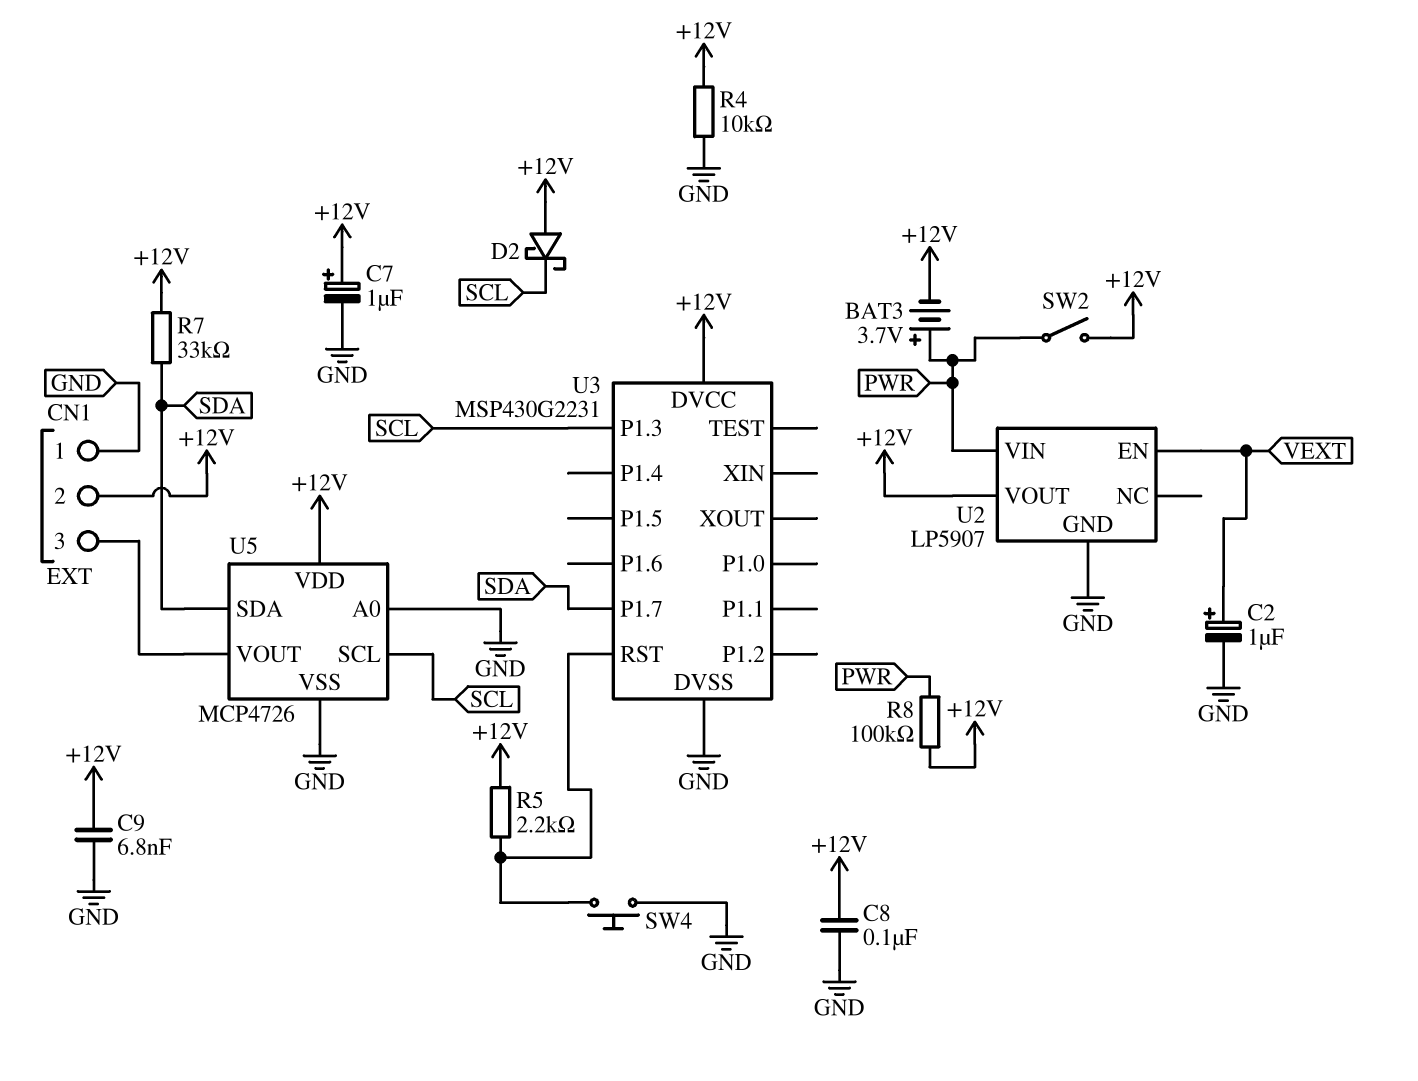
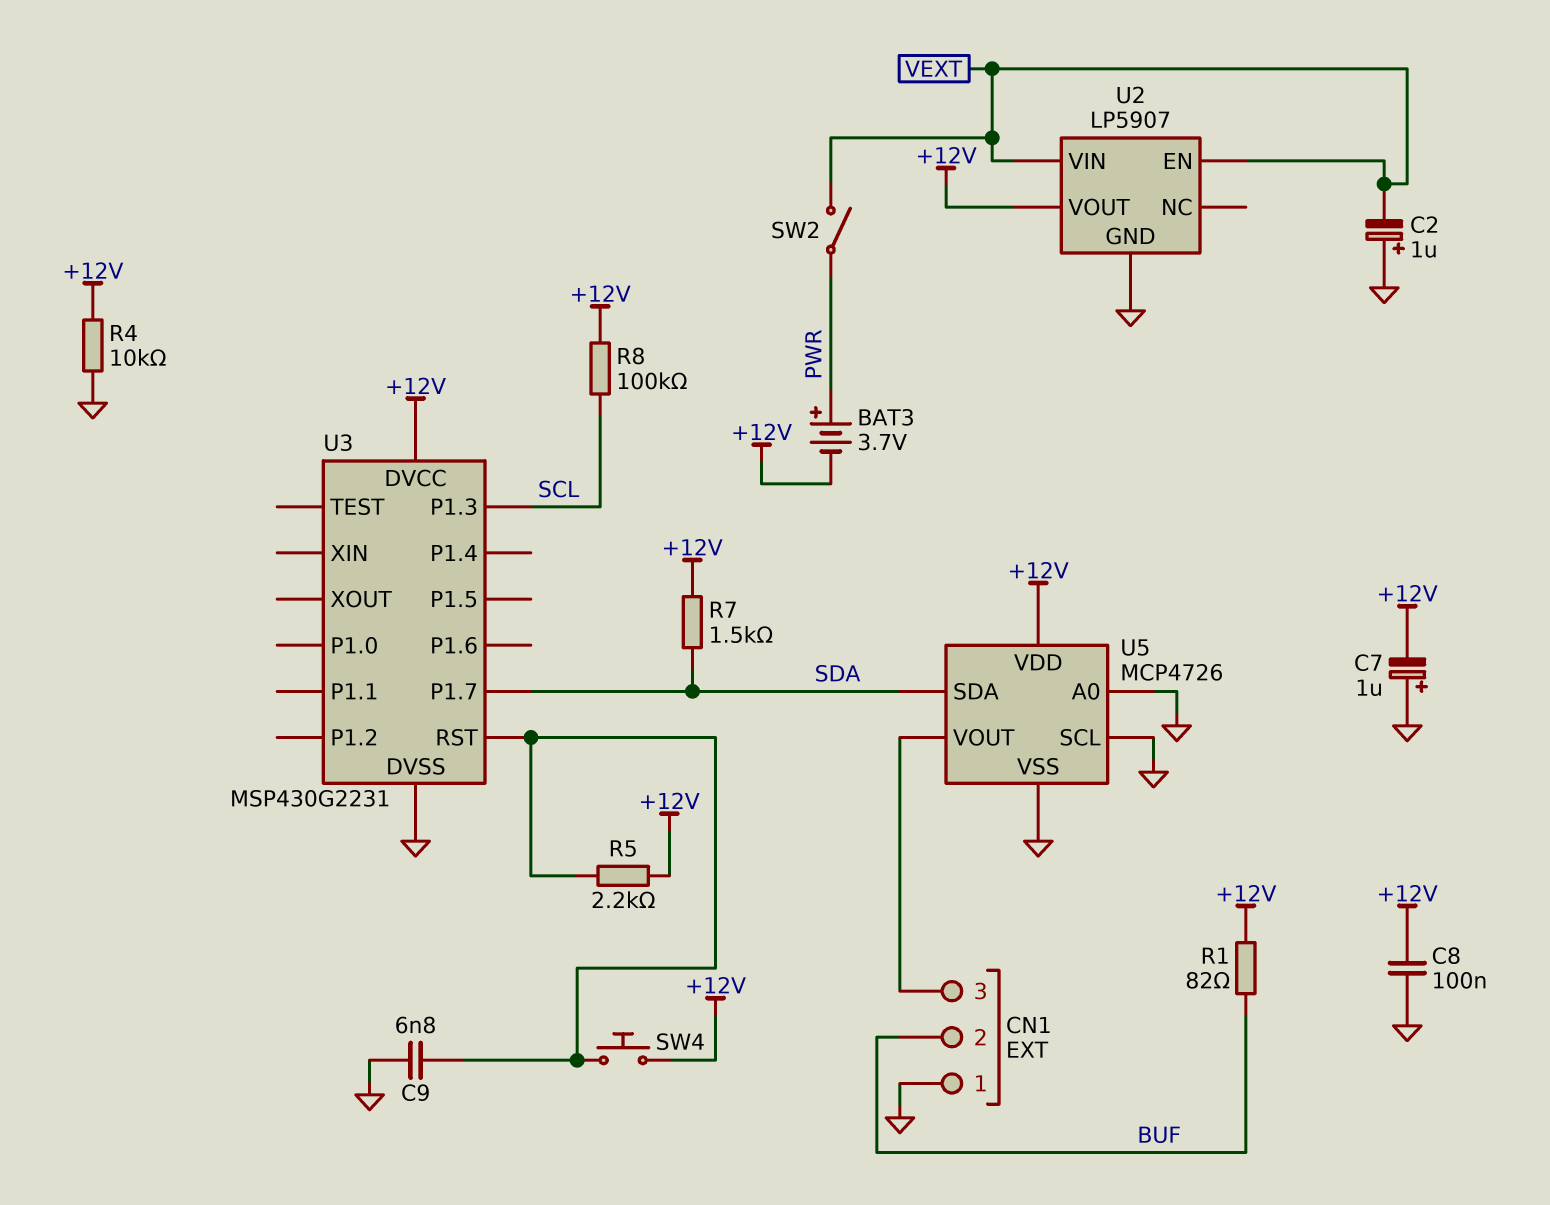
C2: 1uF (plus VEXT, minus GND) -> 1uF (plus GND, minus VEXT)
C7: 1uF (plus +12V, minus GND) -> 1uF (plus GND, minus +12V)
C9: 6.8nF (+12V, GND) -> 6.8nF (GND, U3/RST)
CN1 pin 2: +12V -> BUF
D2: schottky (A +12V, K SCL) -> none
R1: none -> 82 (+12V, BUF)
R7: 33k (+12V, SDA) -> 1.5k (+12V, SDA)
R8: 100k (+12V, PWR) -> 100k (+12V, SCL)
SW2: switch (+12V, PWR) -> switch (PWR, VEXT)
SW4: button (GND, U3/RST) -> button (+12V, U3/RST)
U2 pin VIN: PWR -> VEXT
U5 pin SCL: SCL -> GND

